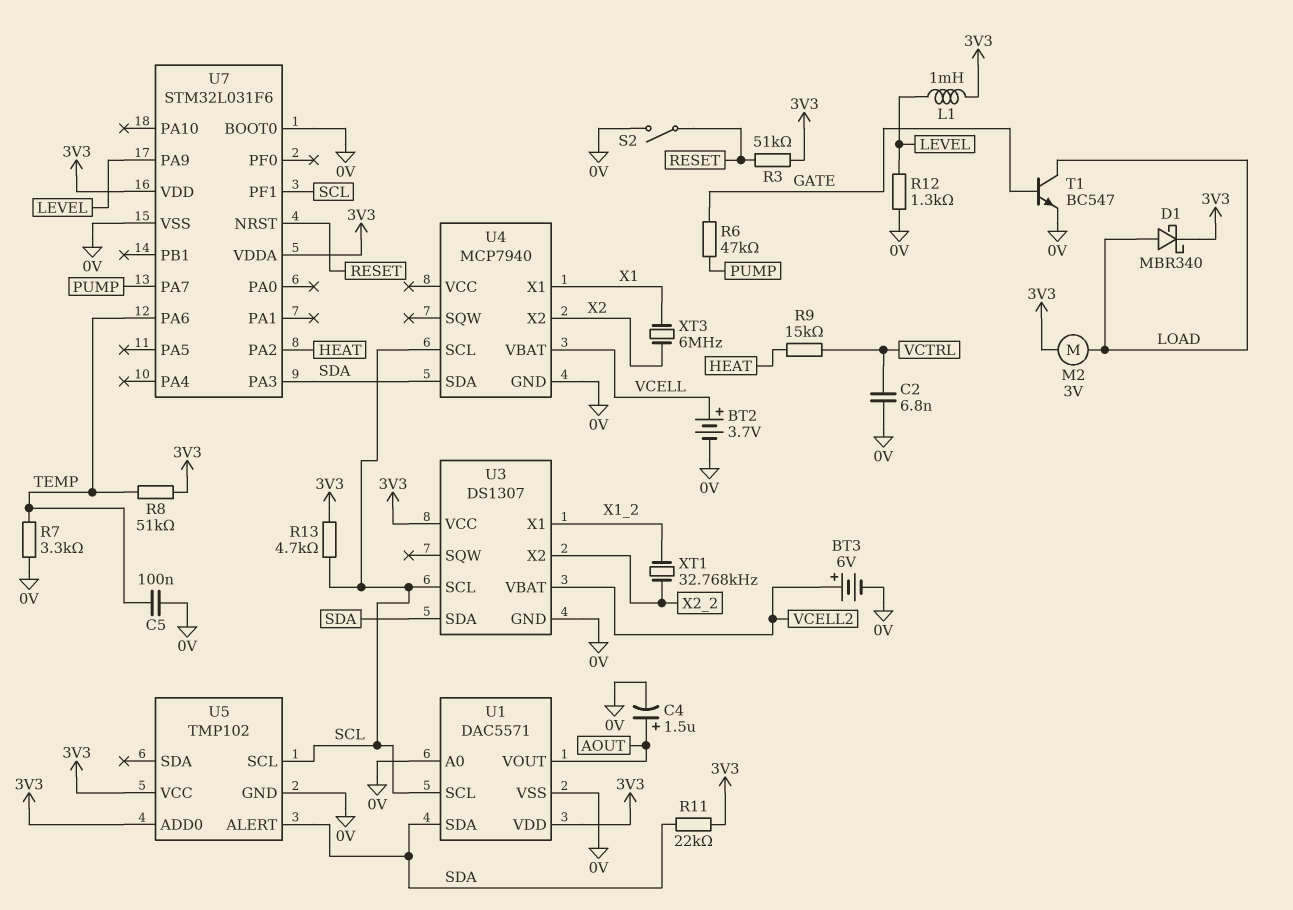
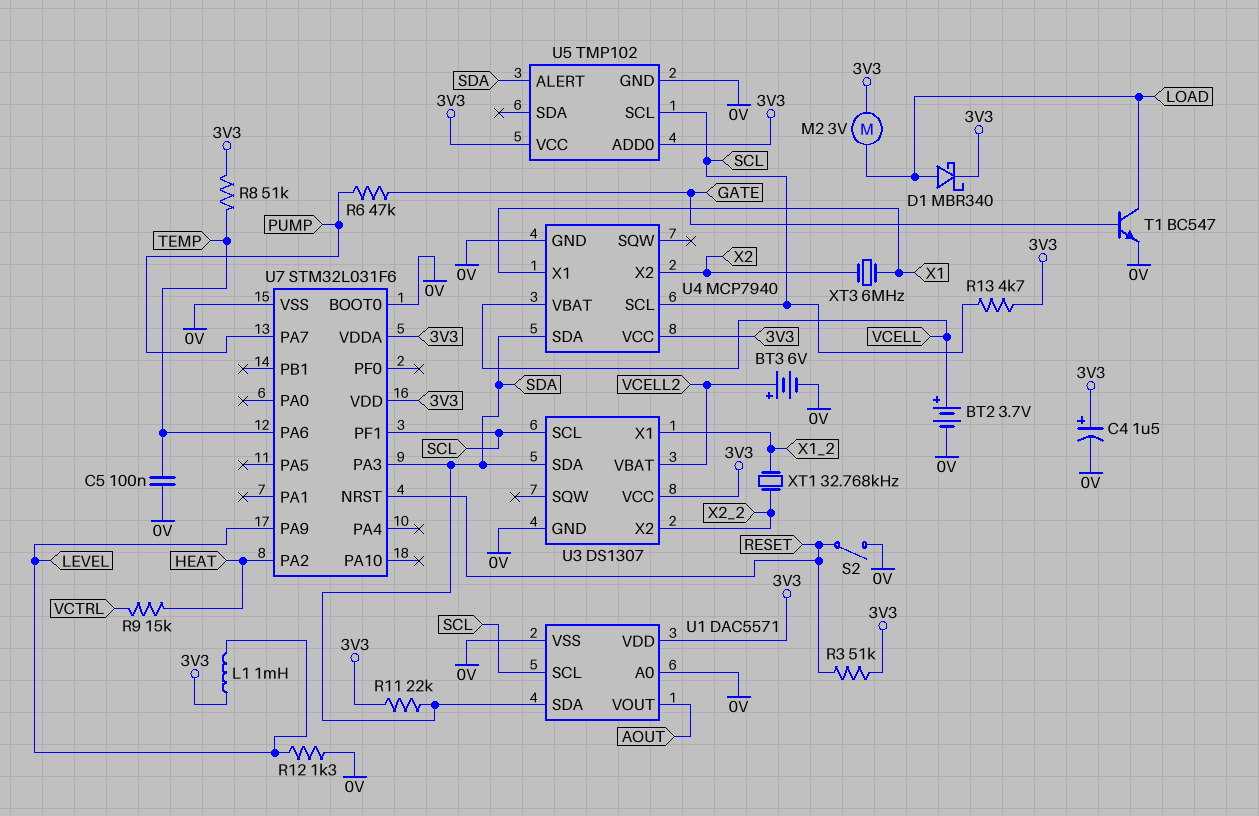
C2: 6.8nF (0V, VCTRL) -> none
C4: 1.5uF (plus AOUT, minus 0V) -> 1.5uF (plus 3V3, minus 0V)
R7: 3.3k (0V, TEMP) -> none
U4 pin VCC: none -> 3V3

